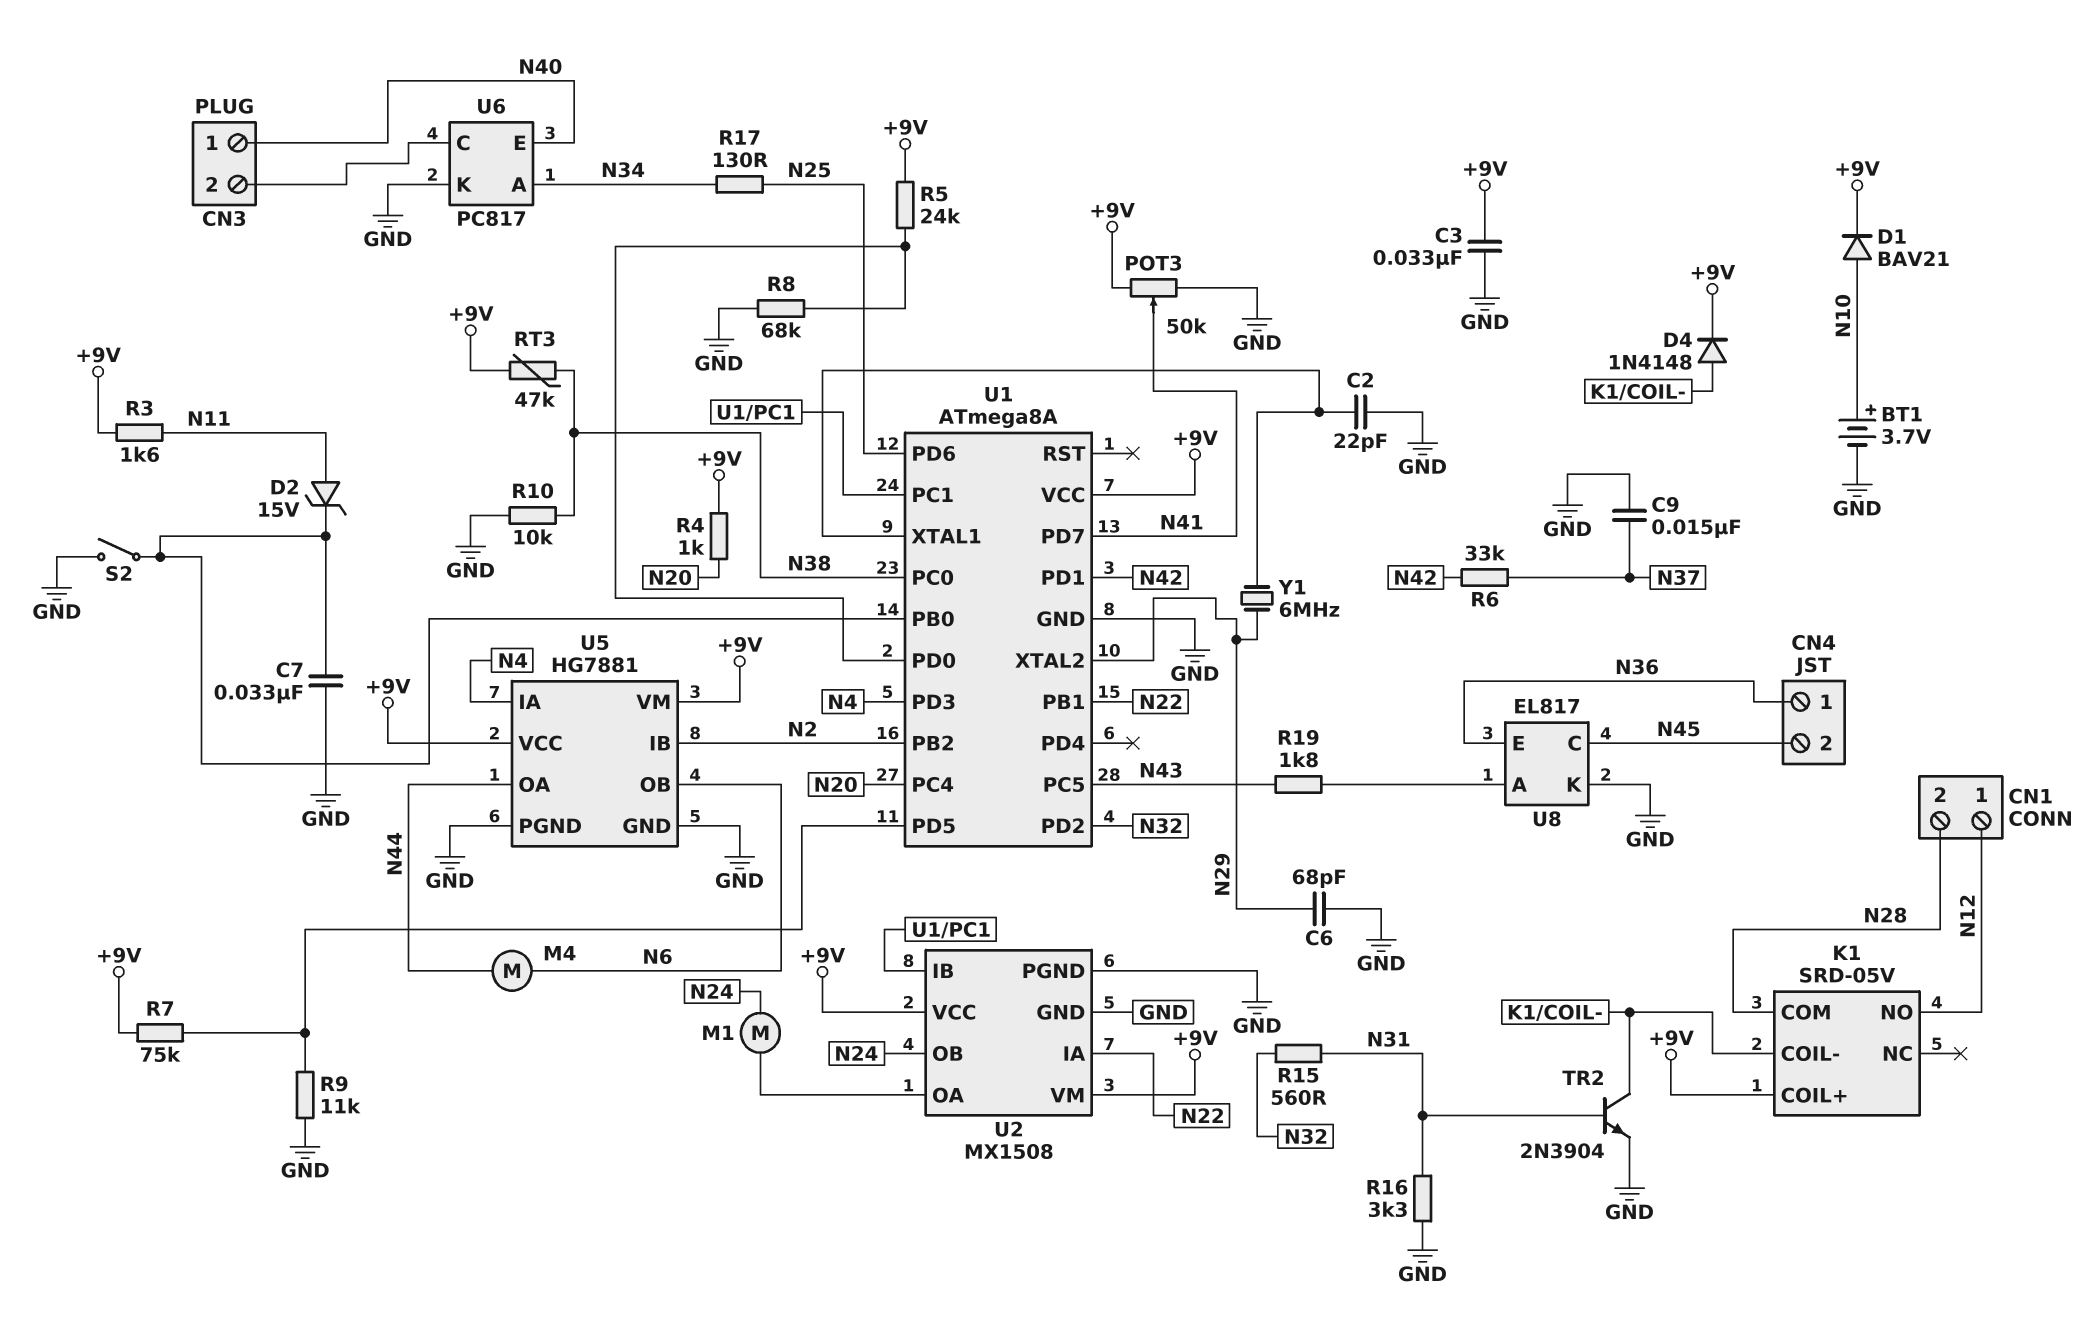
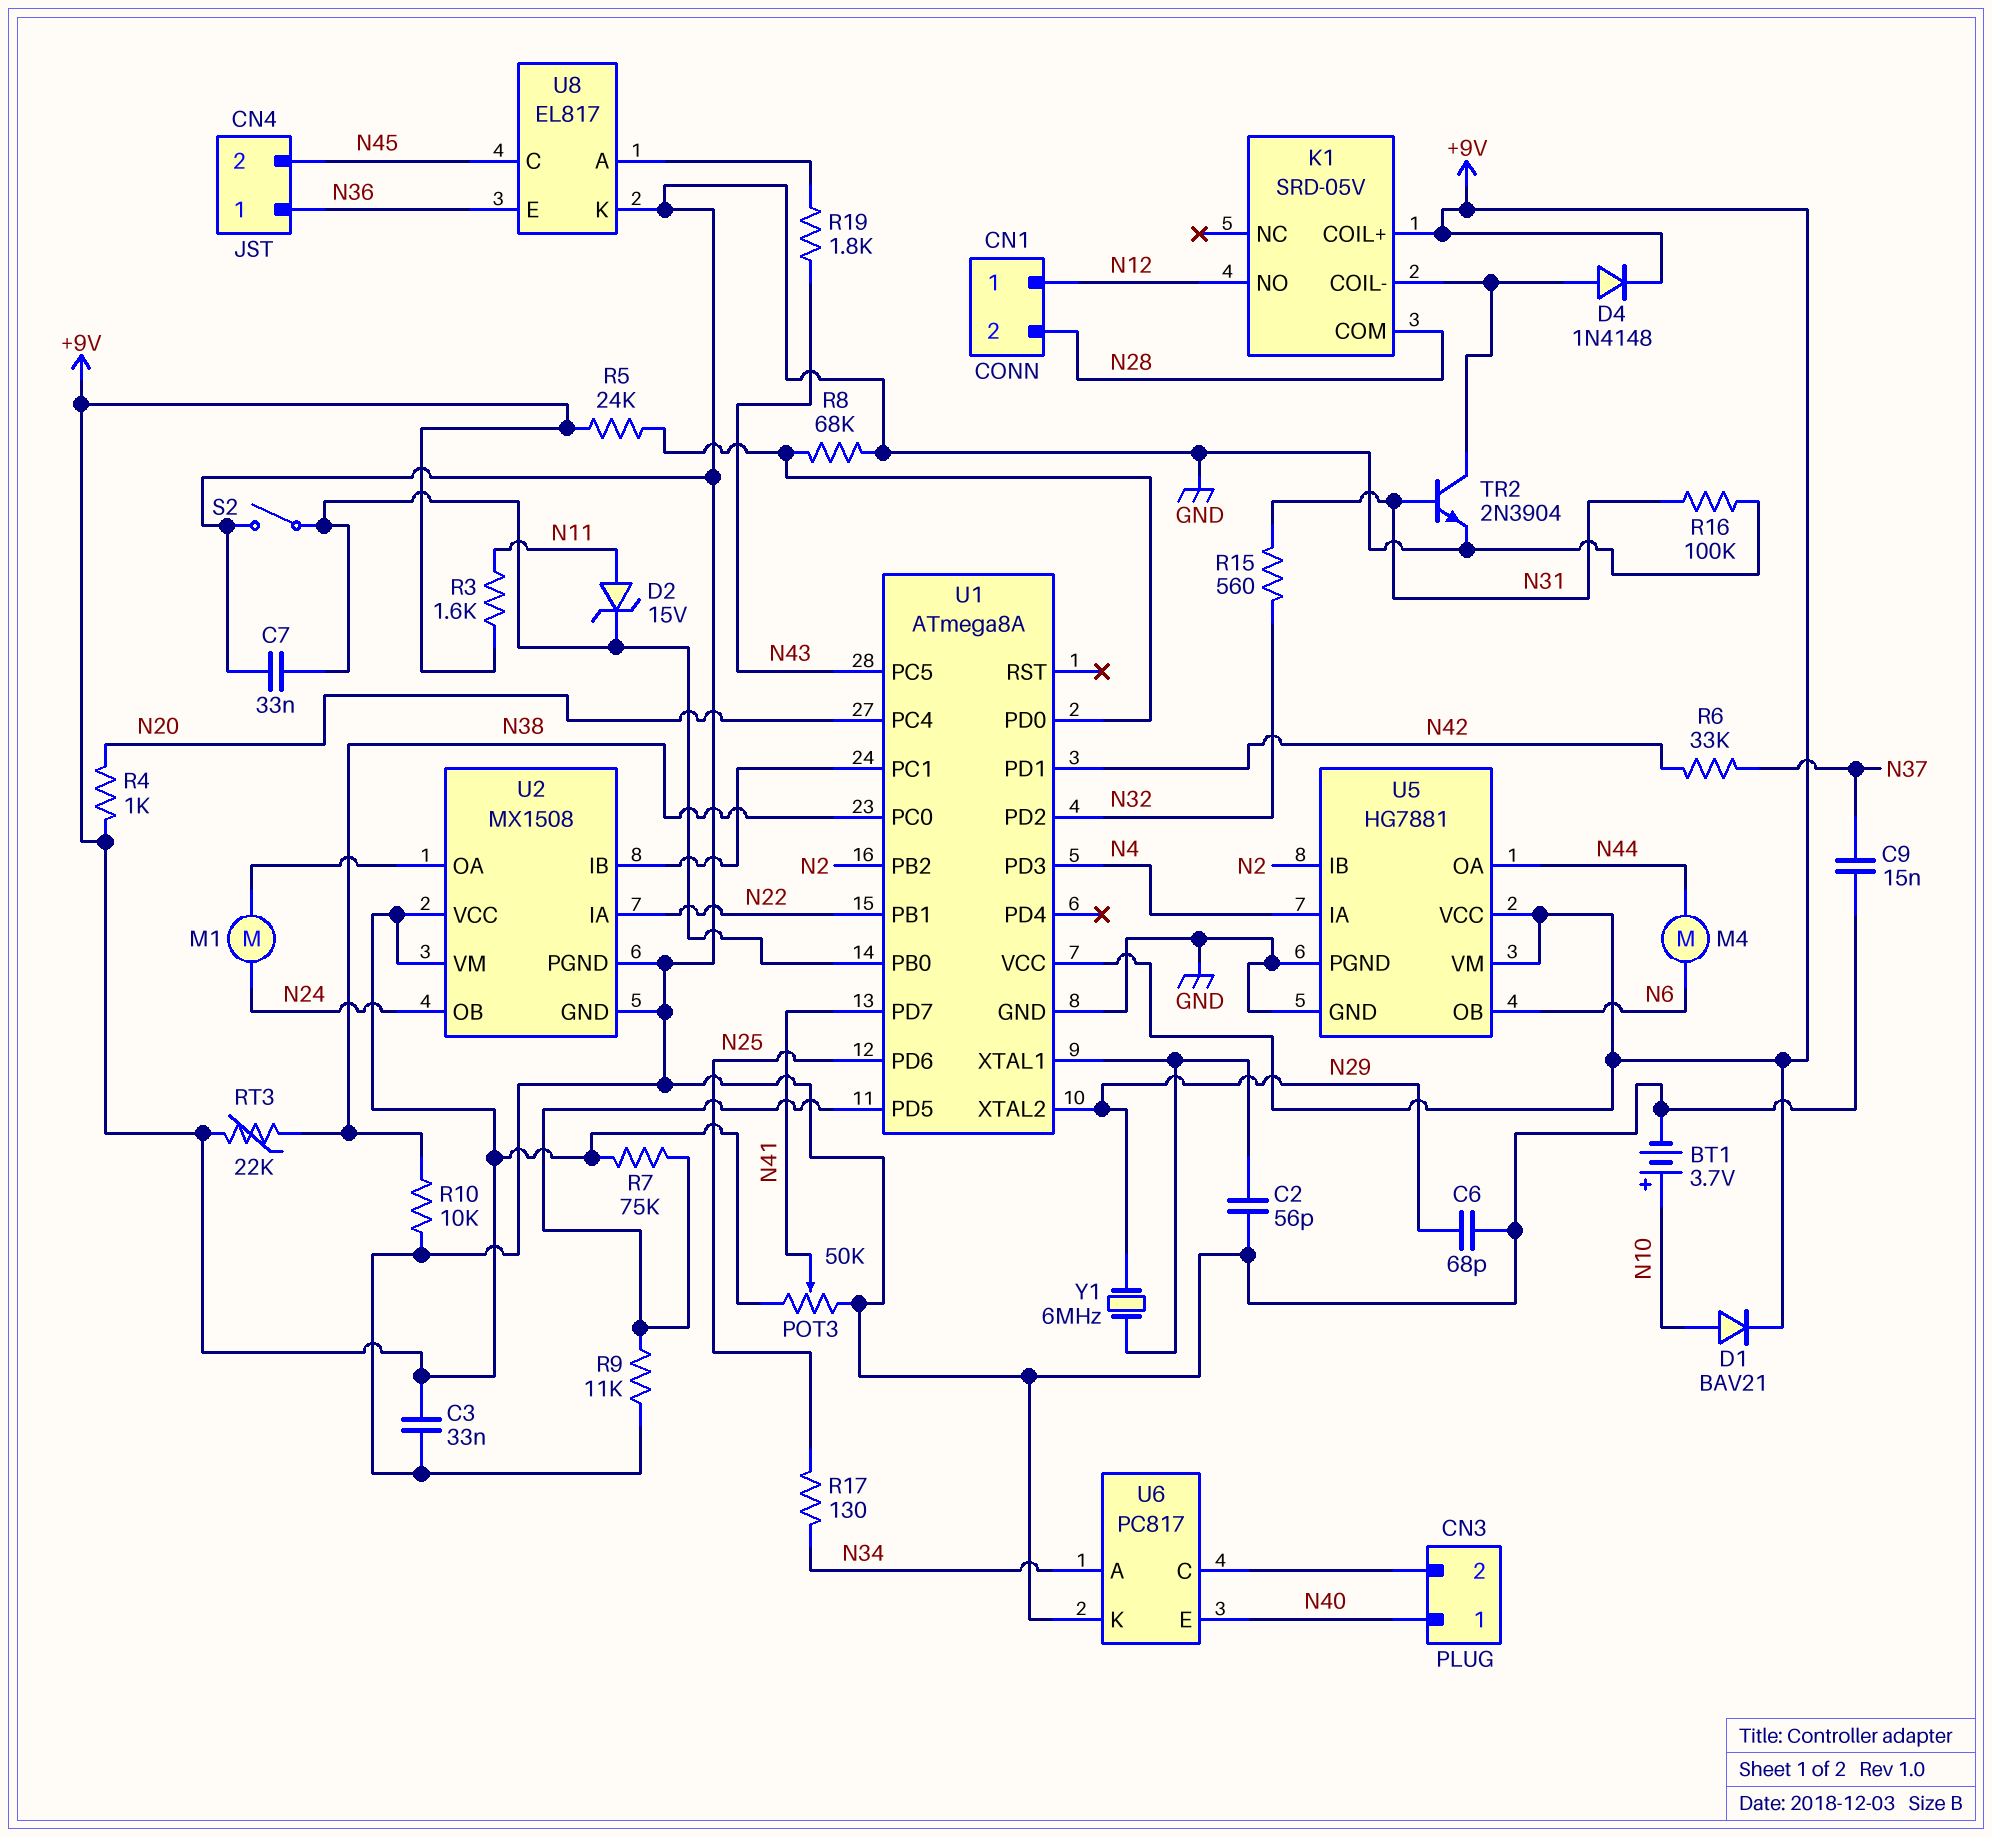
C2: 22pF (GND, U1/XTAL1) -> 56pF (GND, U1/XTAL1)
R16: 3.3k (GND, N31) -> 100k (GND, N31)
RT3: 47k (+9V, N38) -> 22k (+9V, N38)

